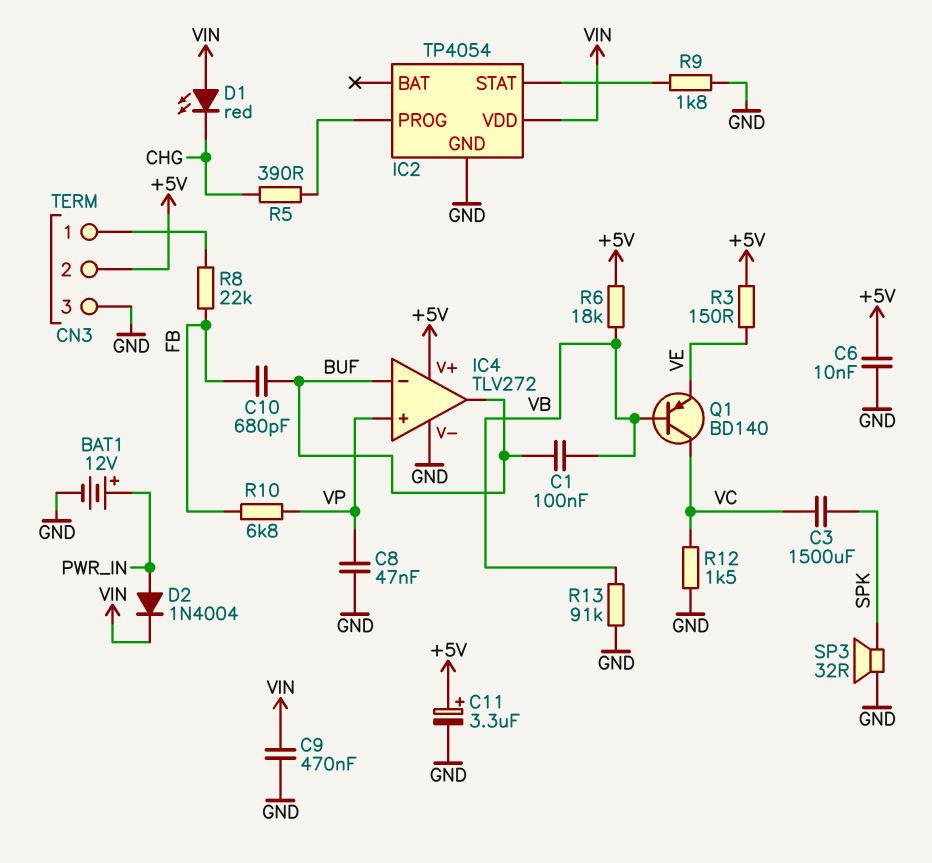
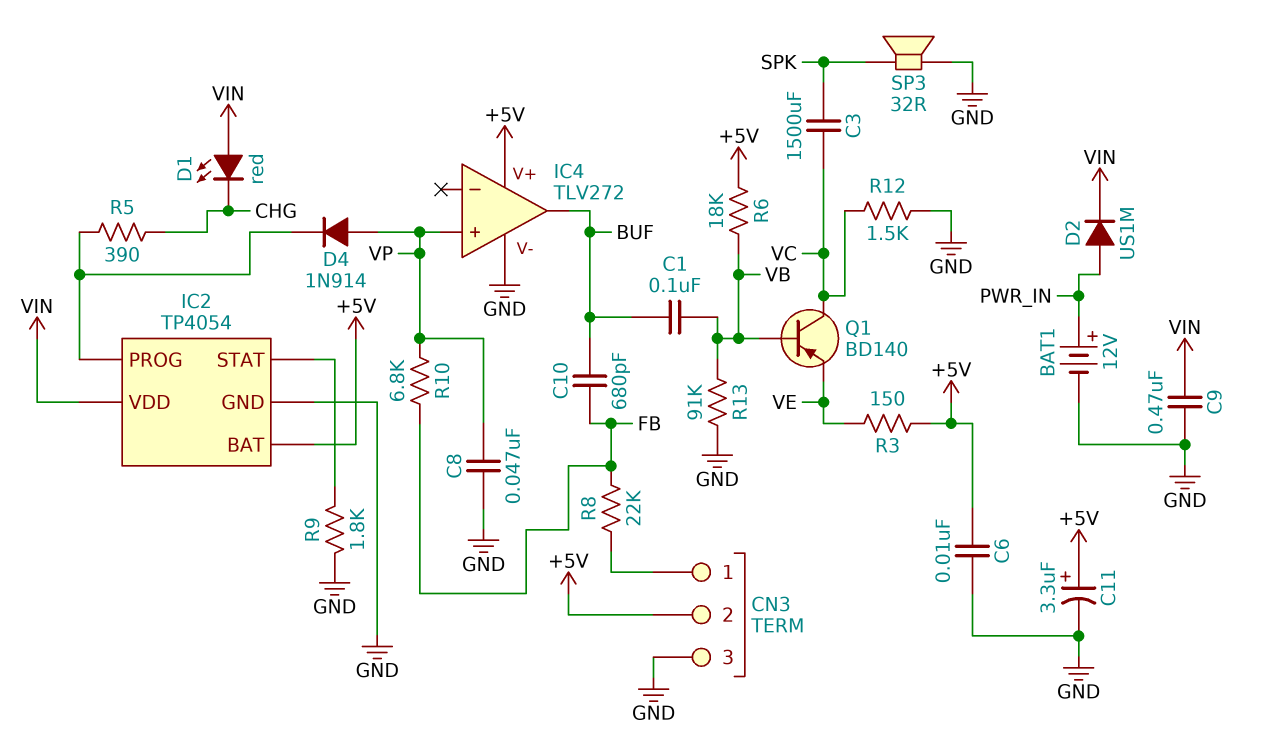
D2: diode 1N4004 (A PWR_IN, K VIN) -> diode US1M (A PWR_IN, K VIN)
D4: none -> diode 1N914 (A VP, K IC2/PROG)
IC2 pin BAT: none -> +5V
IC4 pin in-: BUF -> none

